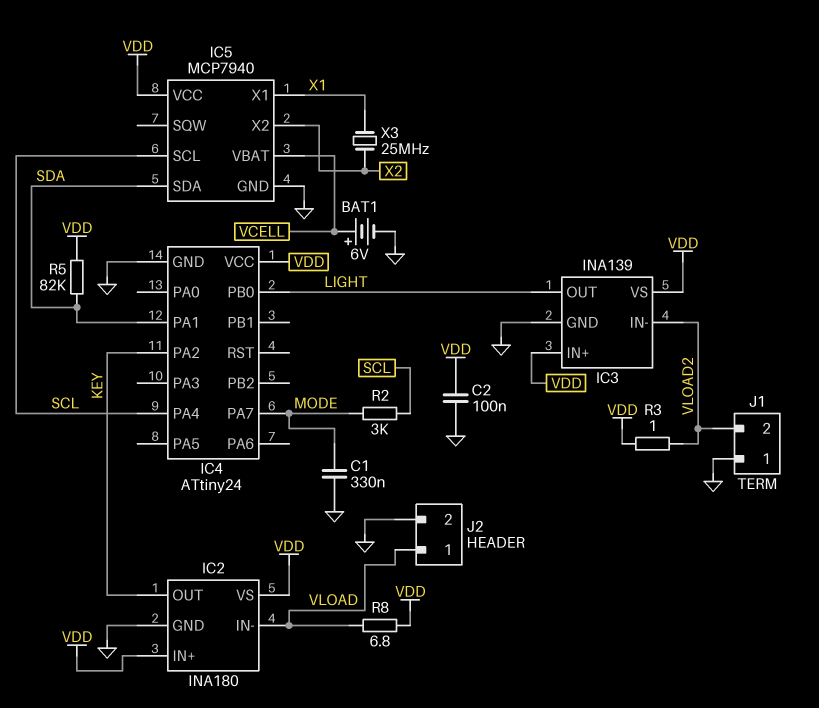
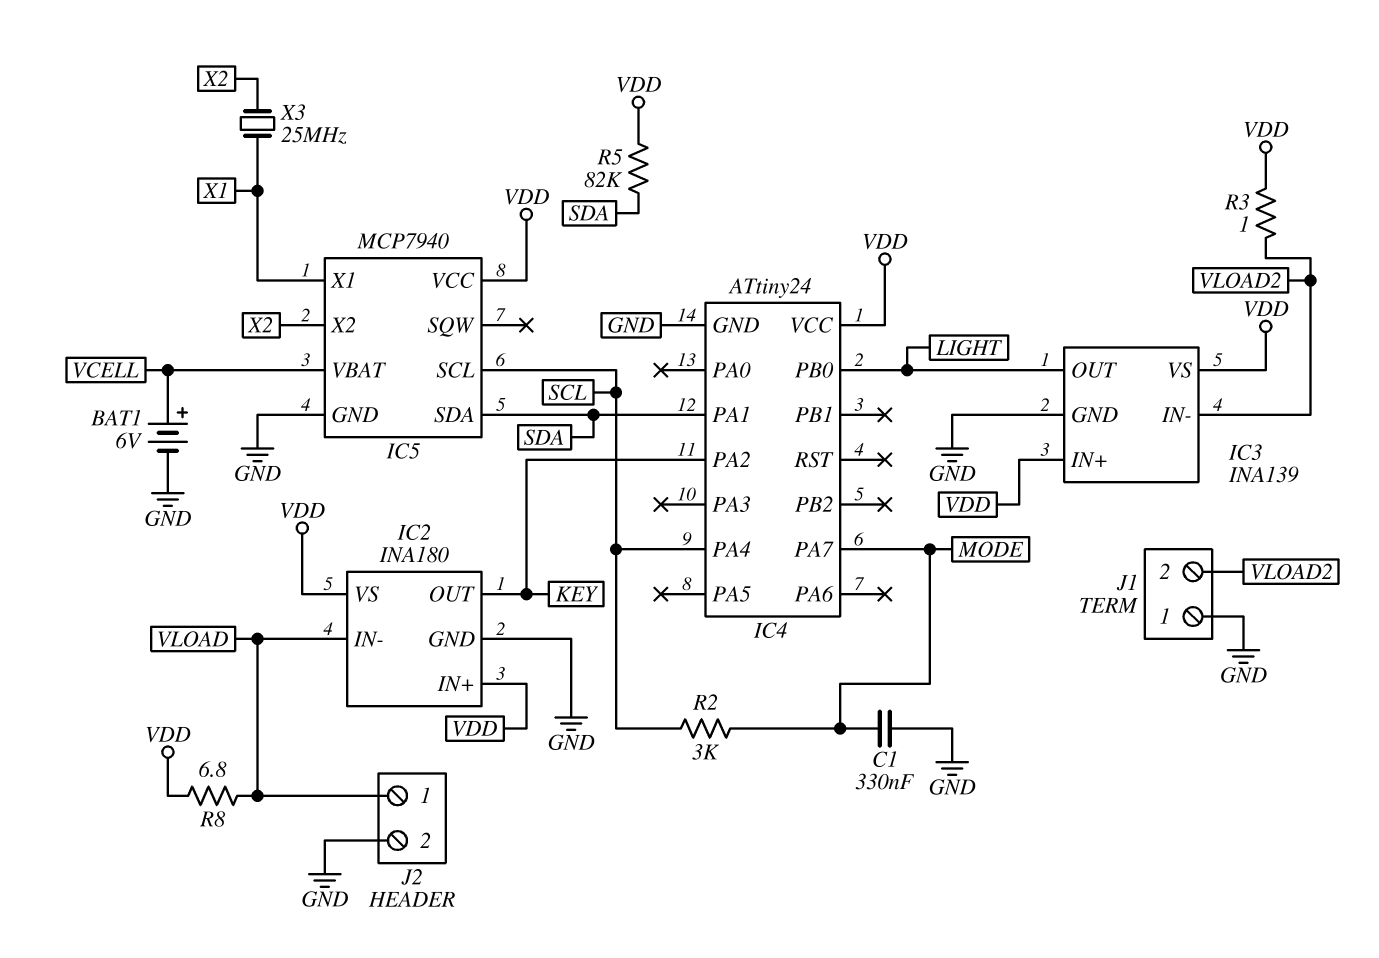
C2: 100nF (GND, VDD) -> none

